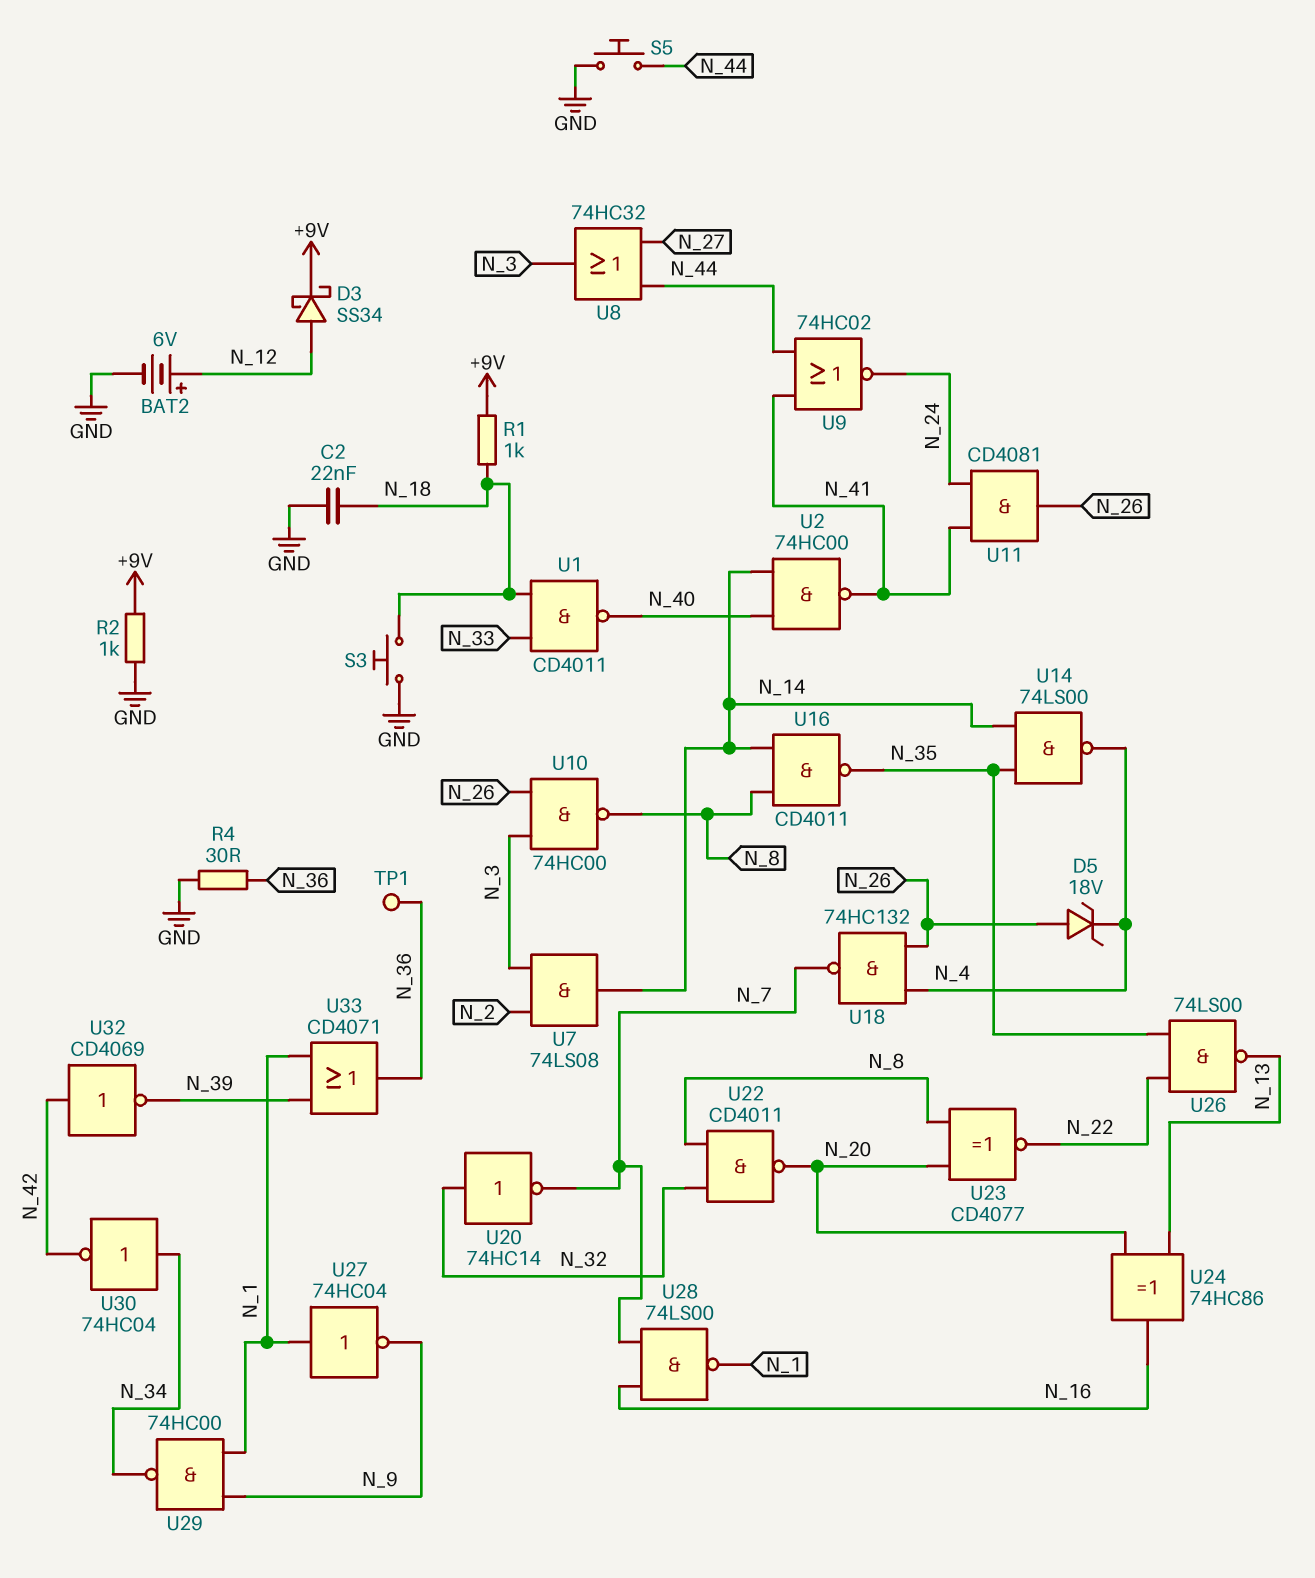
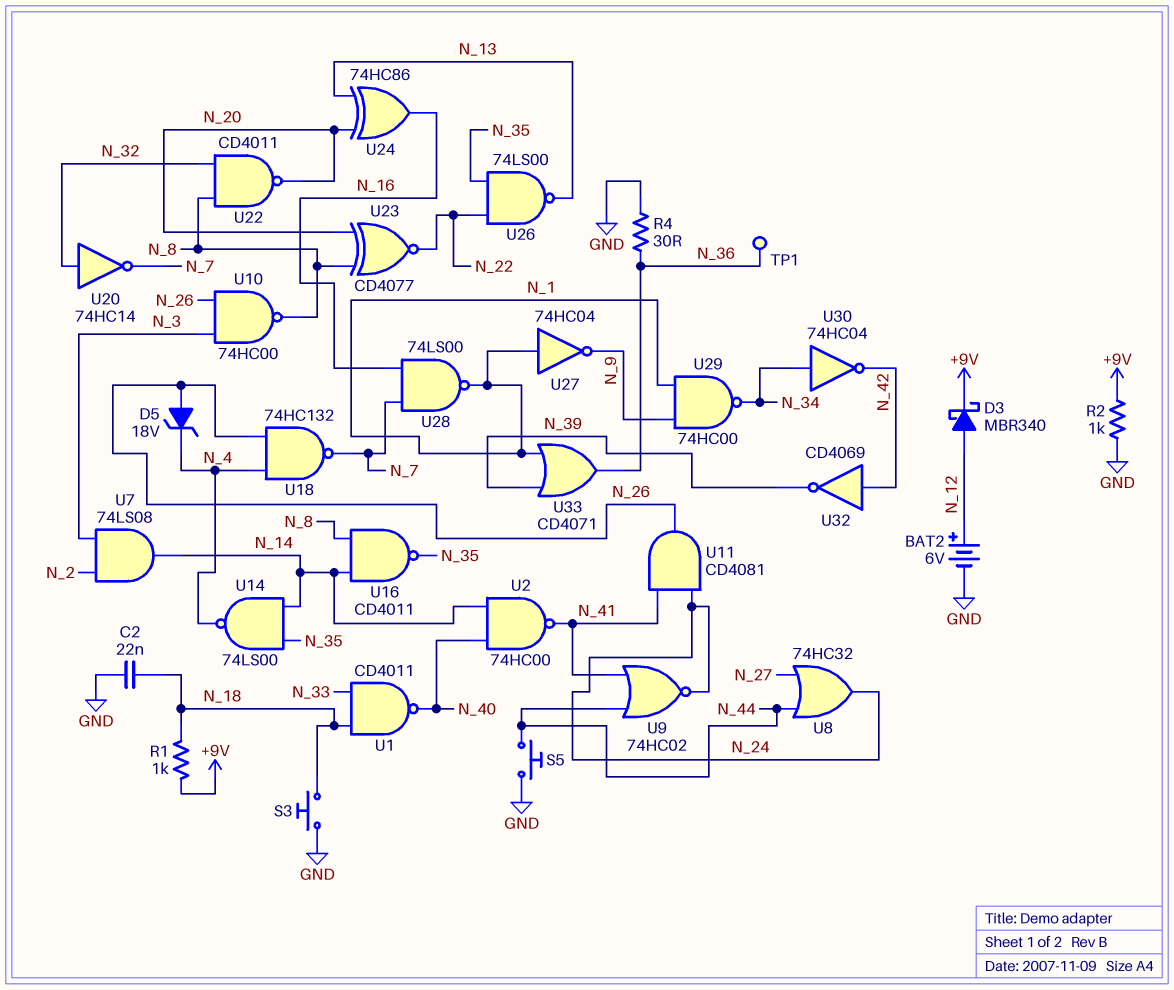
D3: schottky SS34 (A N_12, K +9V) -> schottky MBR340 (A N_12, K +9V)
U8: OR 74HC32 (in N_27, in N_44, out N_3) -> OR 74HC32 (in N_27, in N_44, out N_24)

